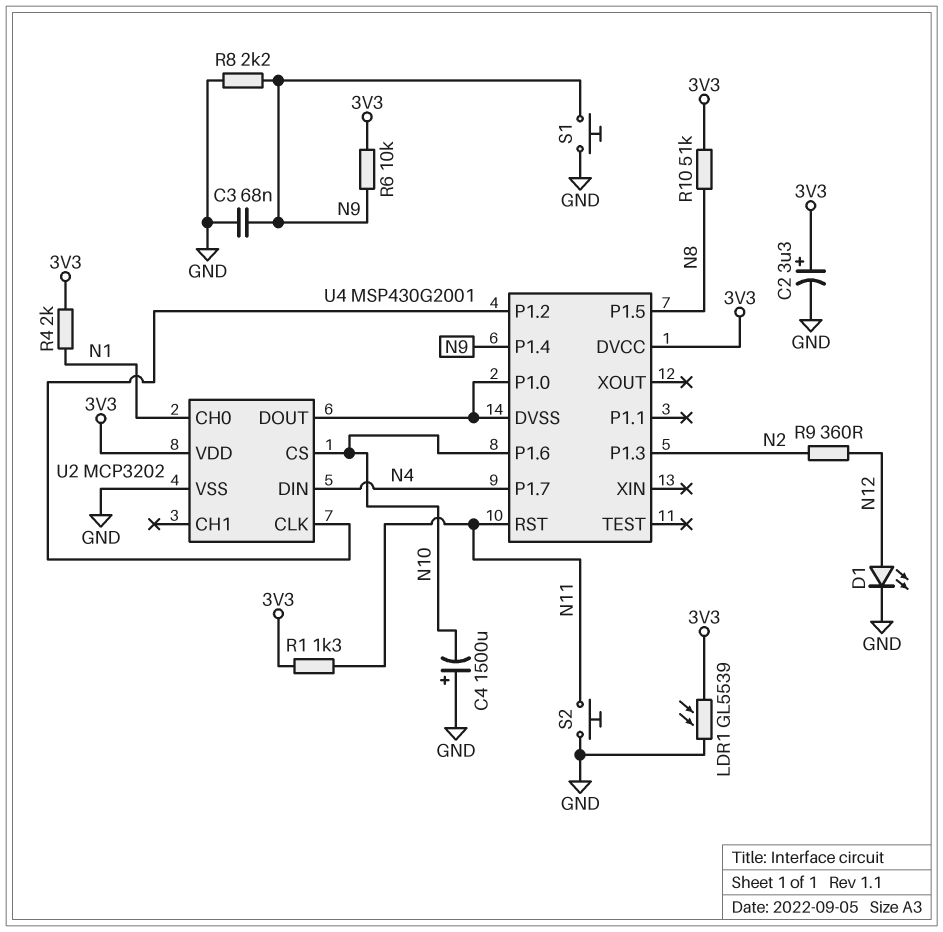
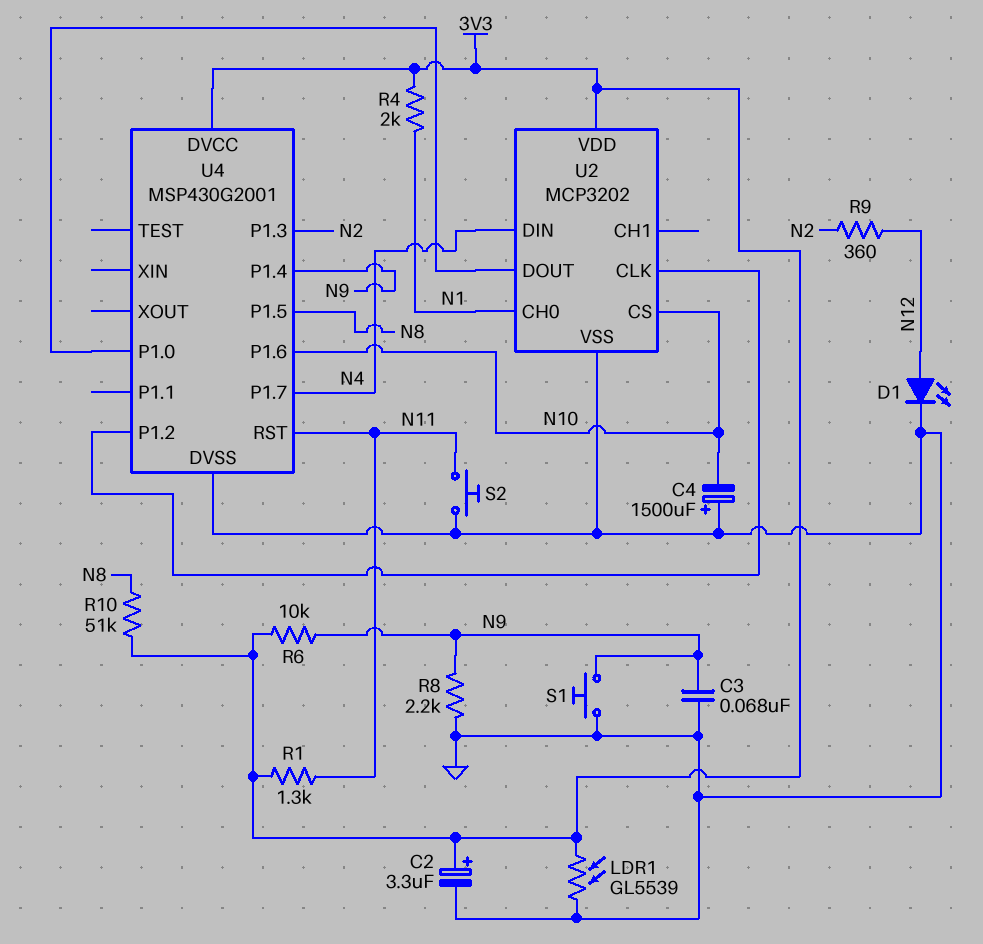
U4 pin DVSS: U2/DOUT -> GND

